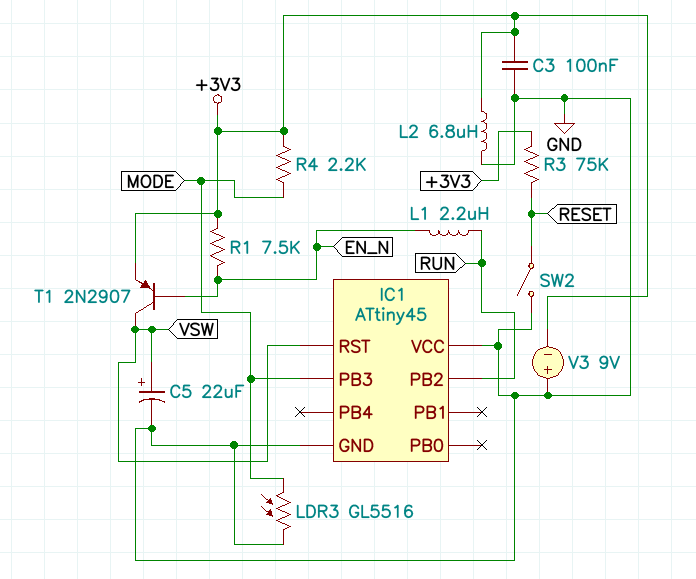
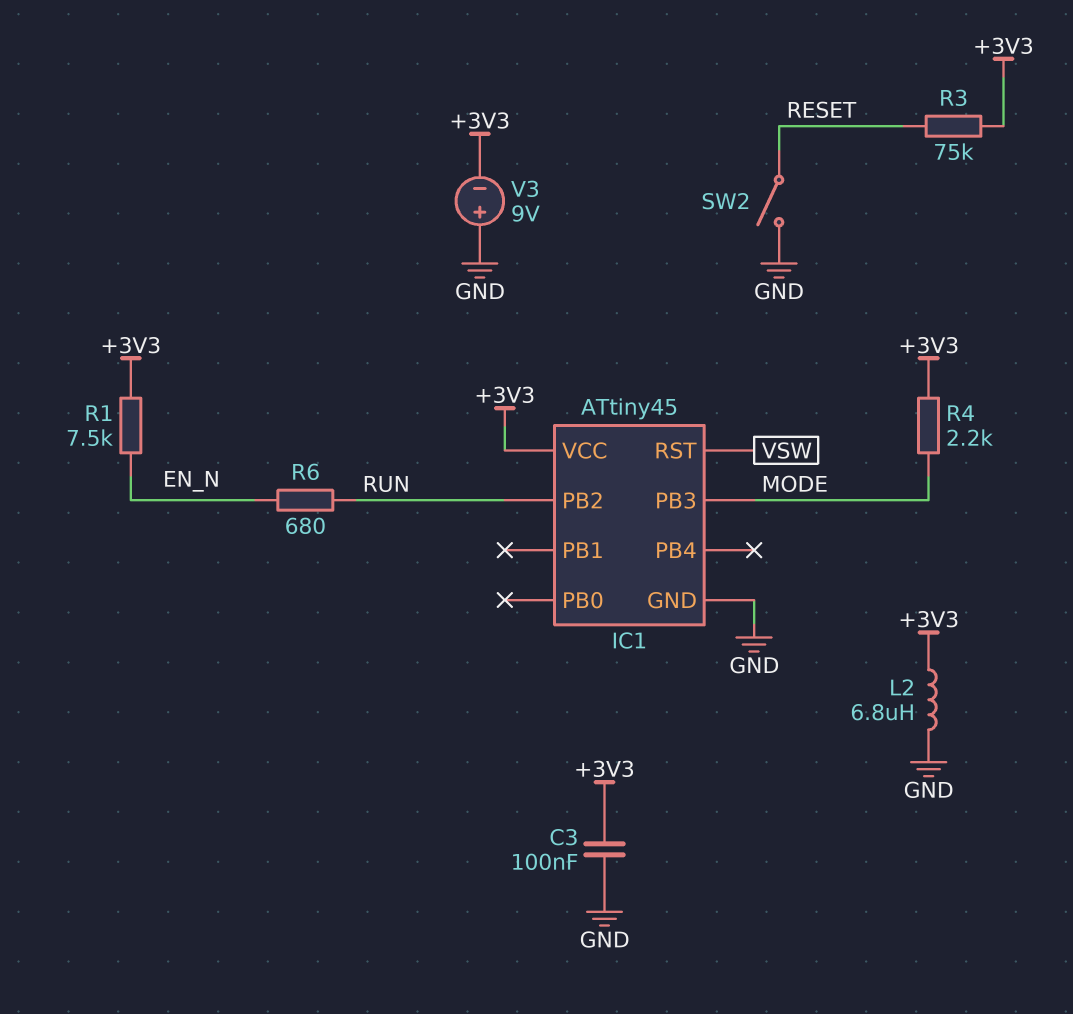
C5: 22uF (plus VSW, minus GND) -> none
IC1 pin VCC: GND -> +3V3
L1: 2.2uH (EN_N, RUN) -> none
LDR3: GL5516 (GND, MODE) -> none
R6: none -> 680 (EN_N, RUN)
T1: PNP 2N2907 (B EN_N, C VSW, E +3V3) -> none

